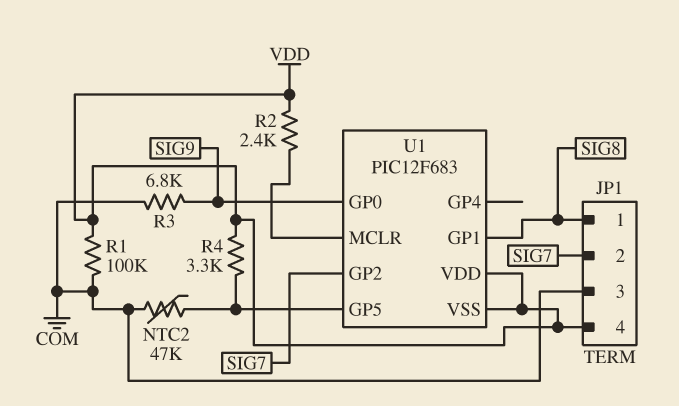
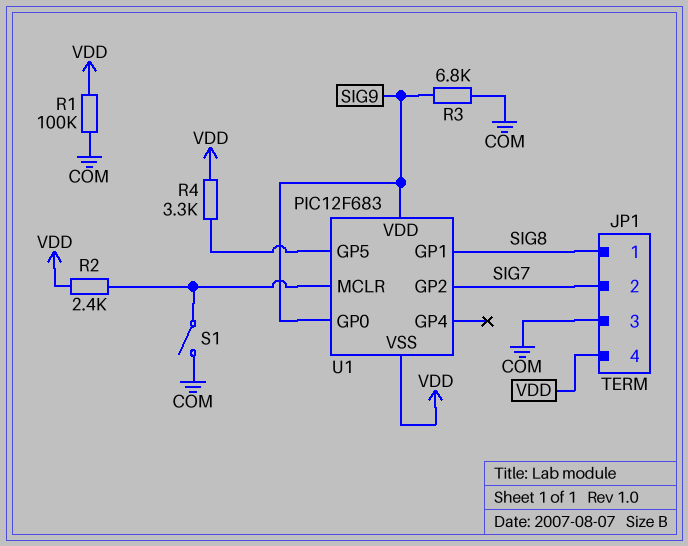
NTC2: 47k (COM, U1/GP5) -> none
S1: none -> switch (COM, U1/MCLR)
U1 pin VDD: VDD -> SIG9

